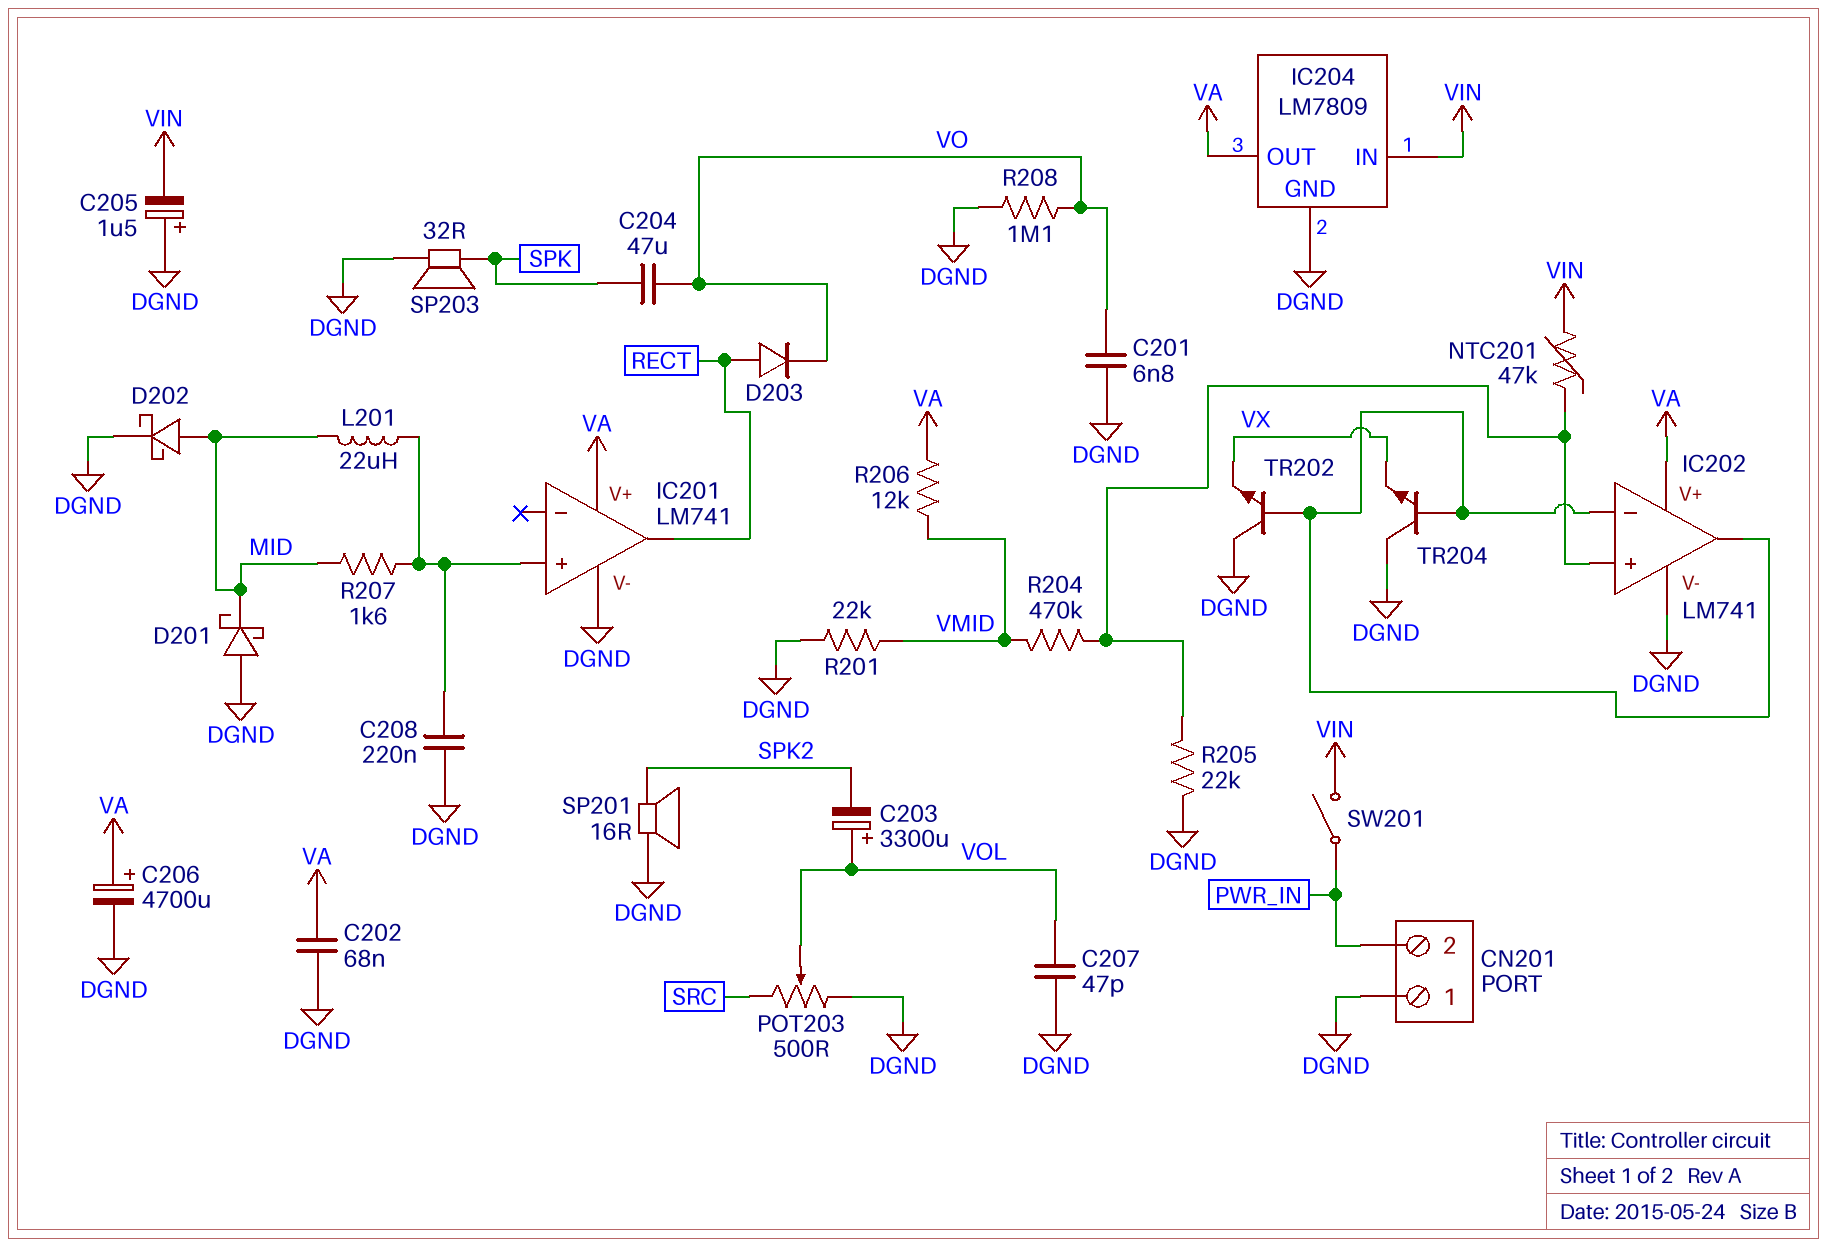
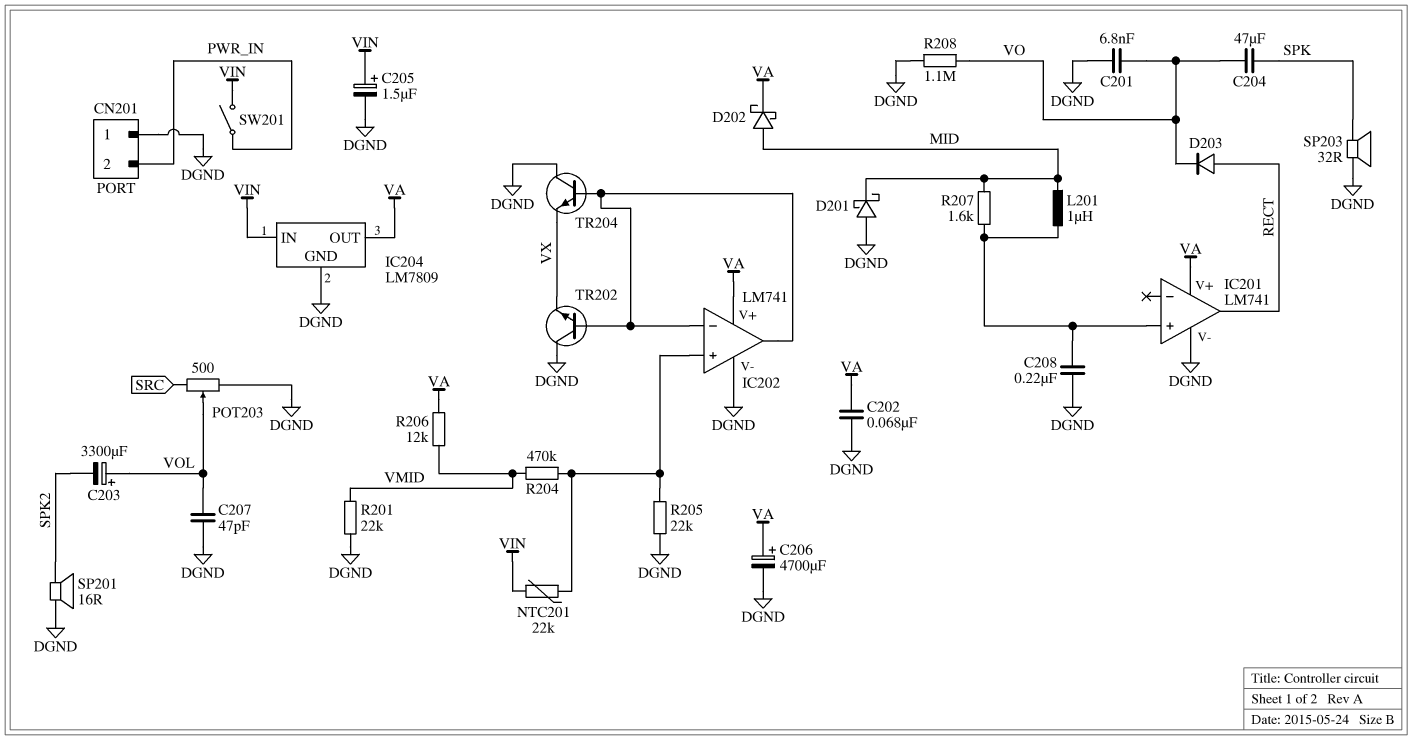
C205: 1.5uF (plus DGND, minus VIN) -> 1.5uF (plus VIN, minus DGND)
D202: schottky (A MID, K DGND) -> schottky (A MID, K VA)
L201: 22uH (IC201/in+, MID) -> 1uH (IC201/in+, MID)
NTC201: 47k (IC202/in+, VIN) -> 22k (IC202/in+, VIN)

